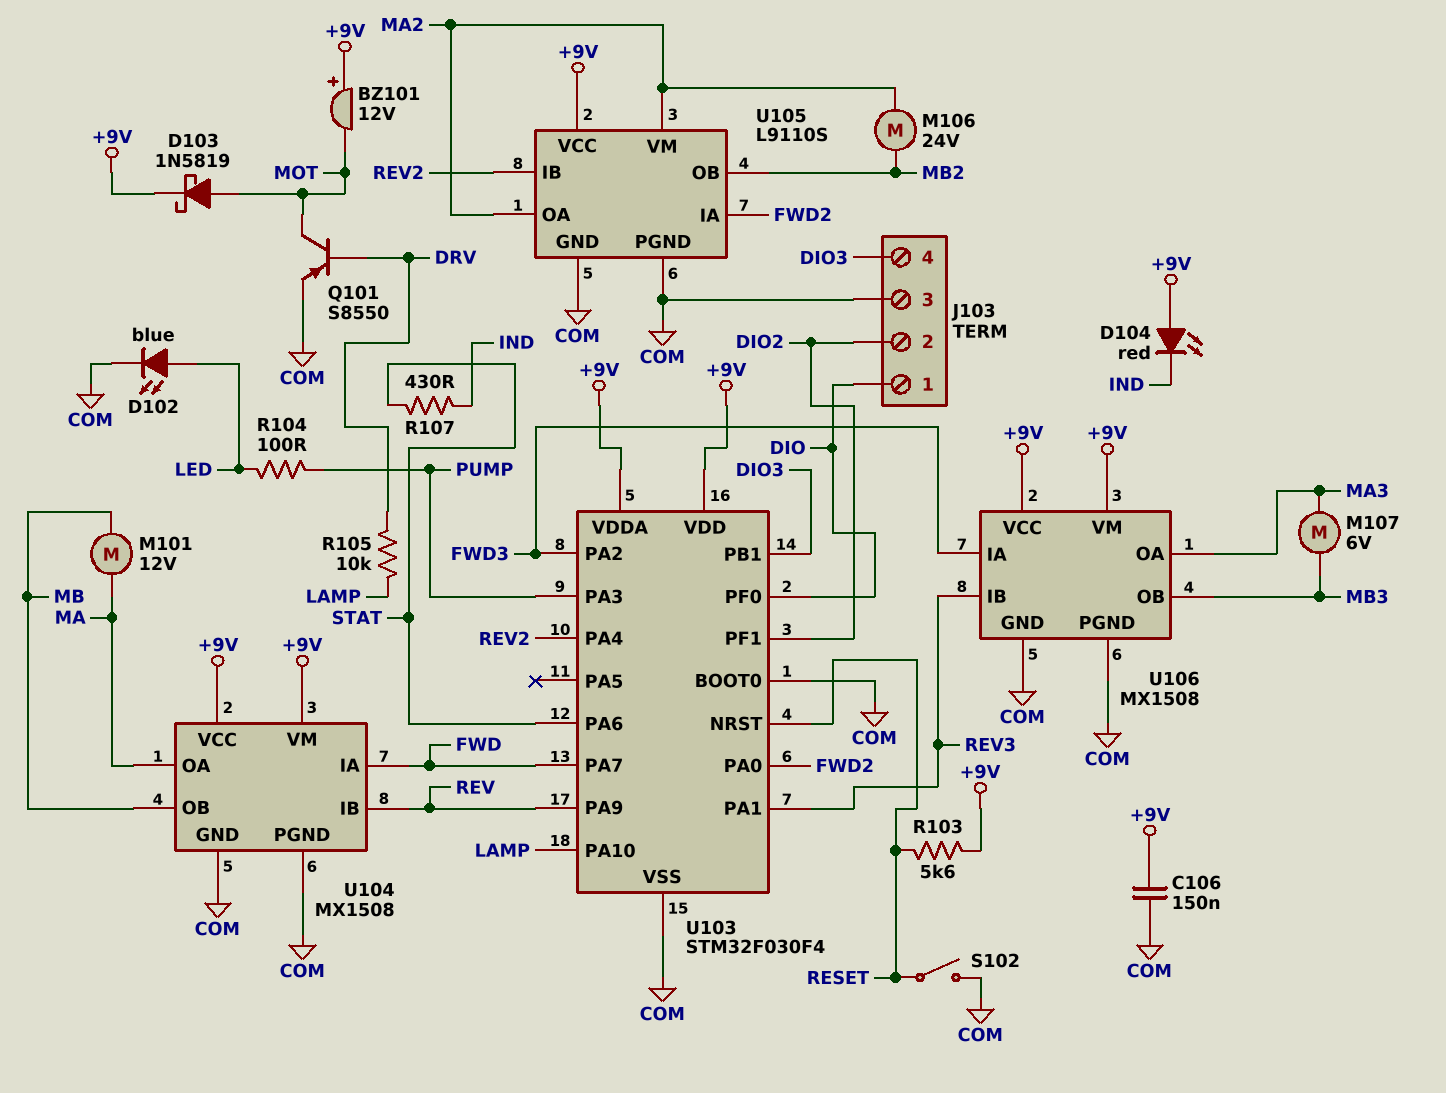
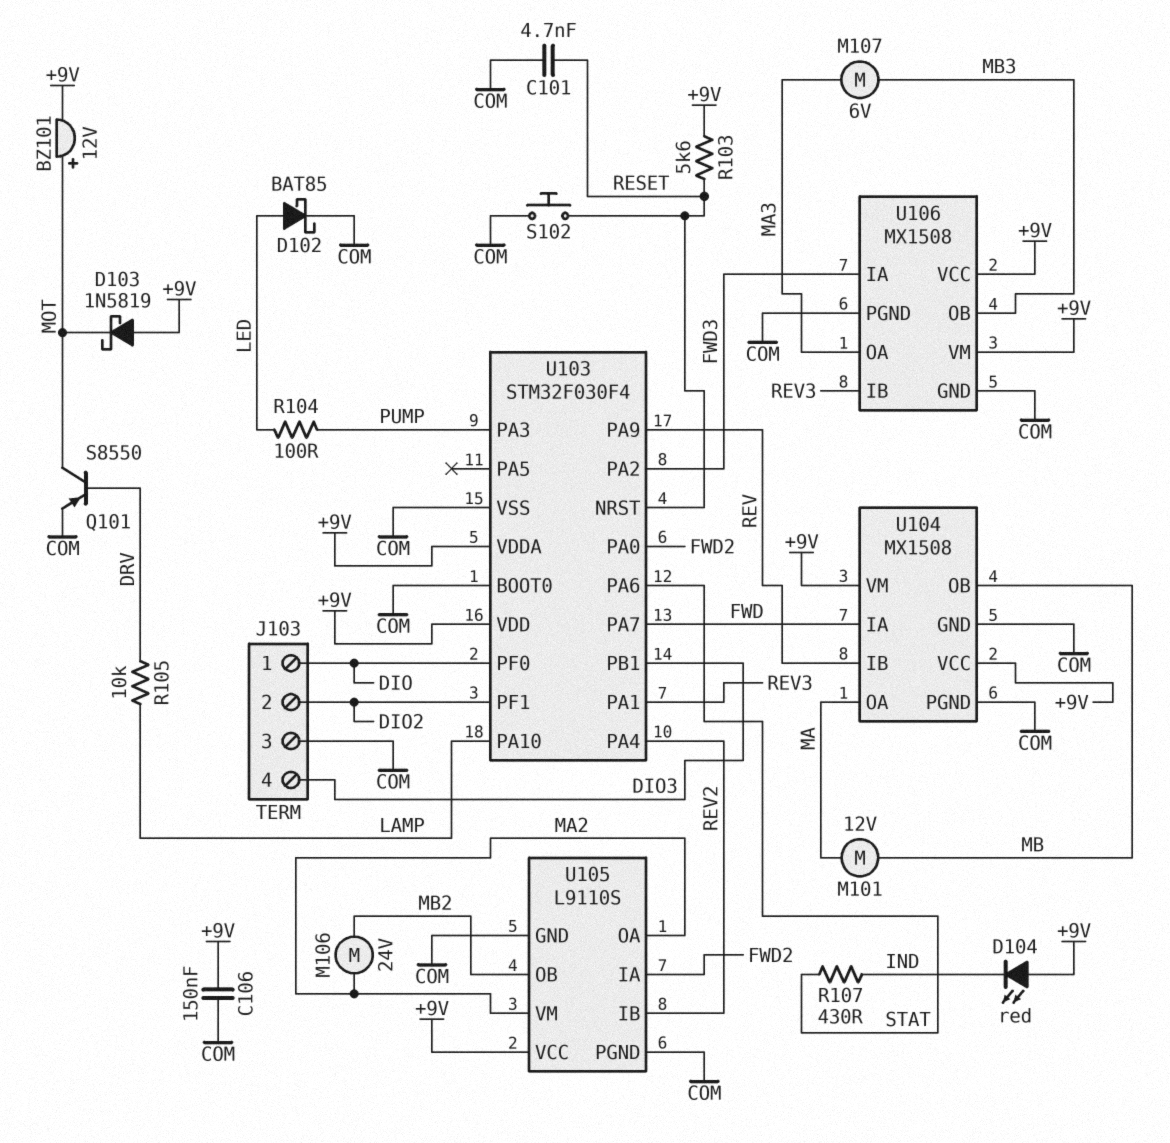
BZ101: buzzer 12V (plus +9V, minus MOT) -> buzzer 12V (plus MOT, minus +9V)
C101: none -> 4.7nF (COM, RESET)
D102: LED blue (A LED, K COM) -> schottky BAT85 (A LED, K COM)
D103: schottky 1N5819 (A MOT, K +9V) -> schottky 1N5819 (A +9V, K MOT)
S102: switch (COM, RESET) -> button (COM, RESET)

